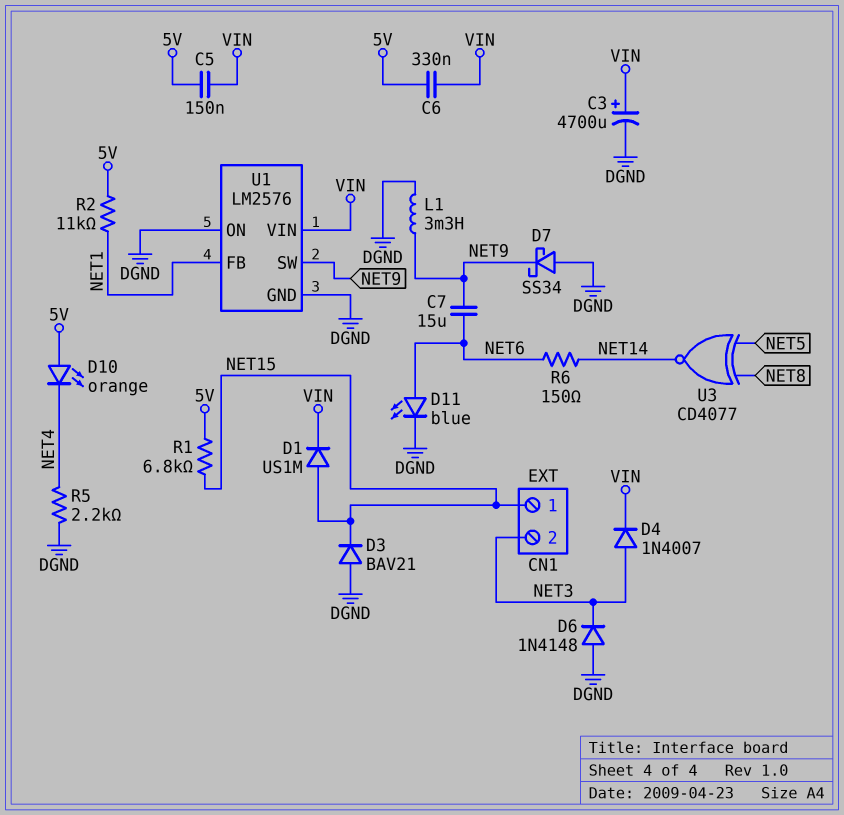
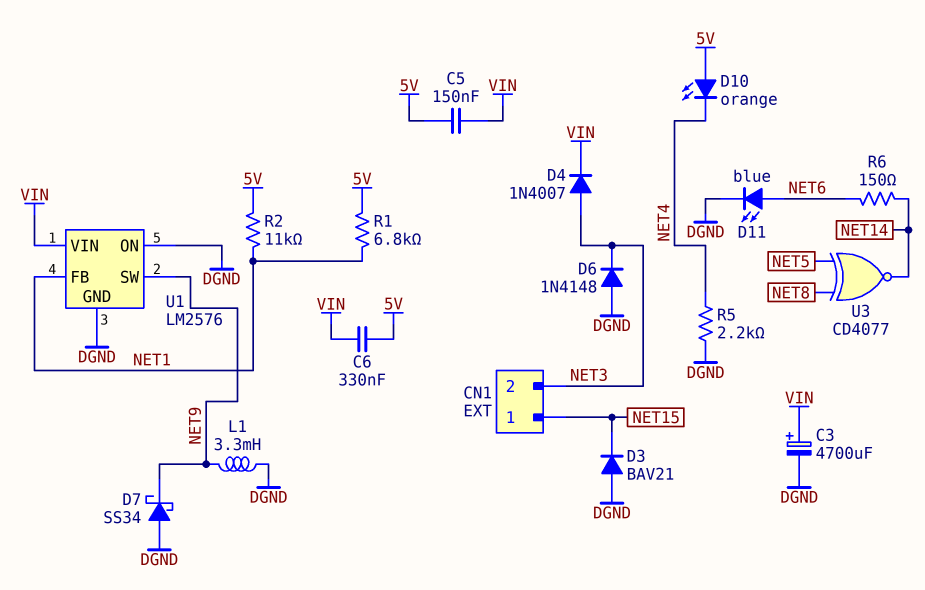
C7: 15uF (NET6, NET9) -> none
D1: diode US1M (A NET15, K VIN) -> none
R1: 6.8k (5V, NET15) -> 6.8k (5V, NET1)

